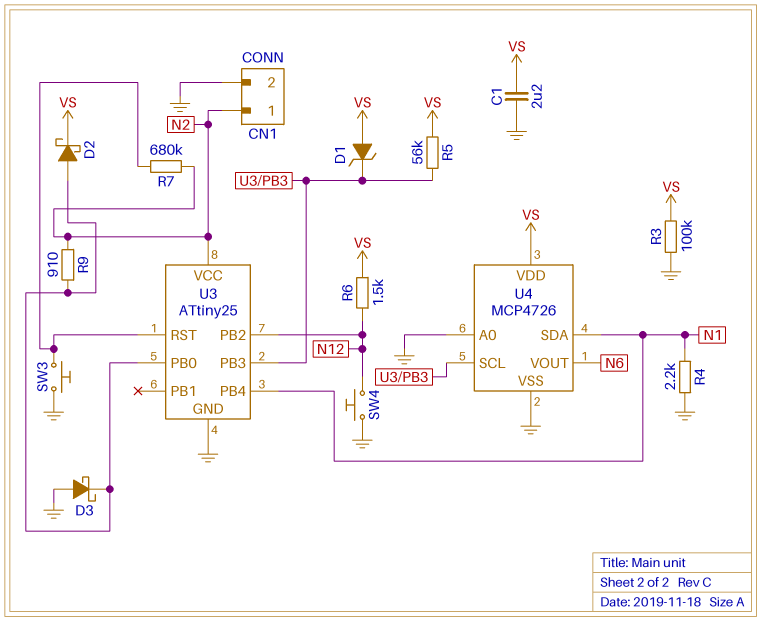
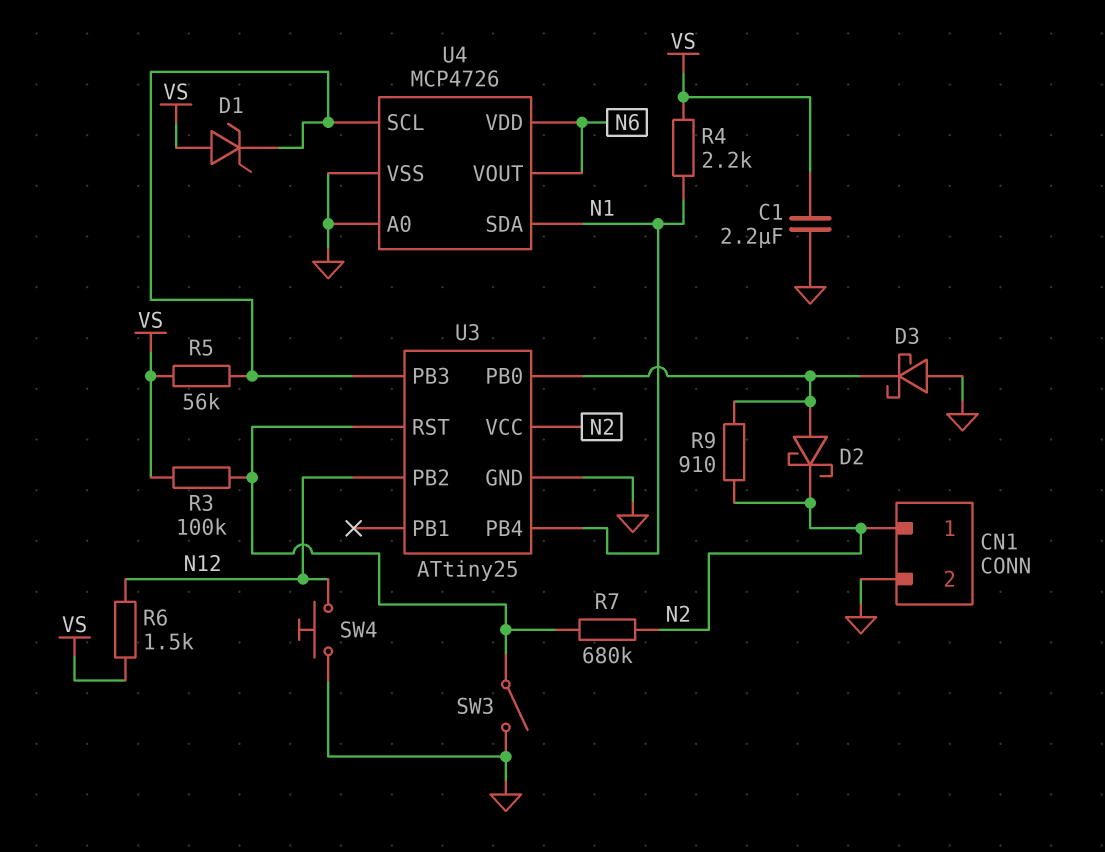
D2: schottky (A U3/PB0, K VS) -> schottky (A U3/PB0, K N2)
R3: 100k (GND, VS) -> 100k (U3/RST, VS)
R4: 2.2k (GND, N1) -> 2.2k (N1, VS)
SW3: button (GND, U3/RST) -> switch (GND, U3/RST)
U4 pin VDD: VS -> N6

